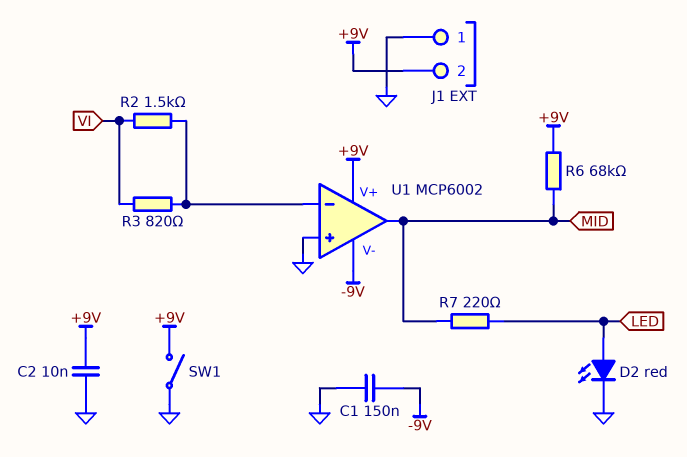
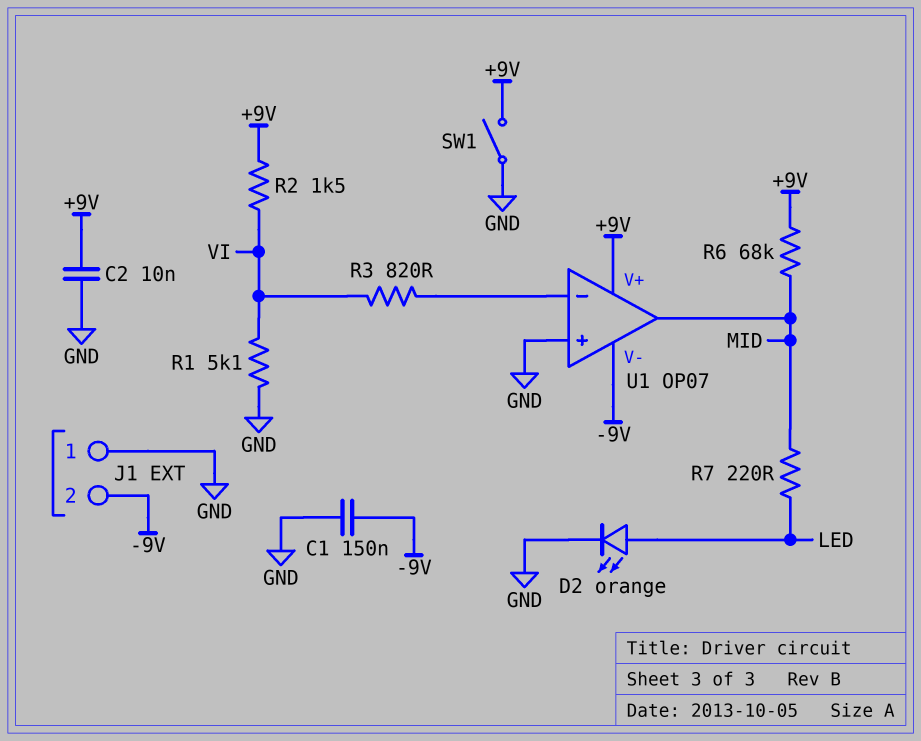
D2: LED red (A LED, K GND) -> LED orange (A LED, K GND)
J1 pin 2: +9V -> -9V
R1: none -> 5.1k (GND, VI)
R2: 1.5k (U1/in-, VI) -> 1.5k (+9V, VI)
U1: MCP6002 -> OP07

